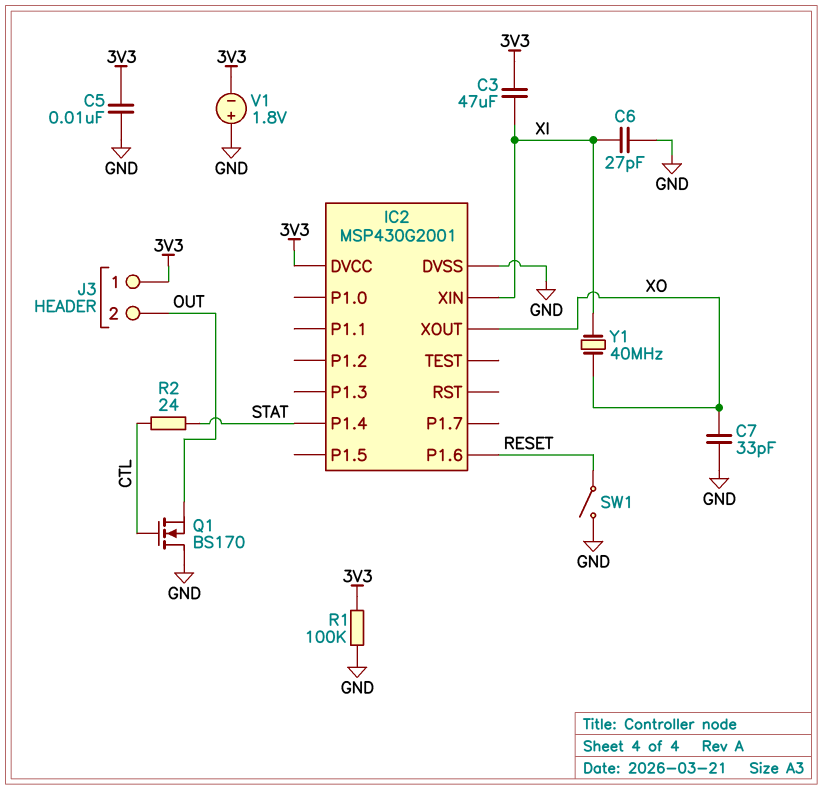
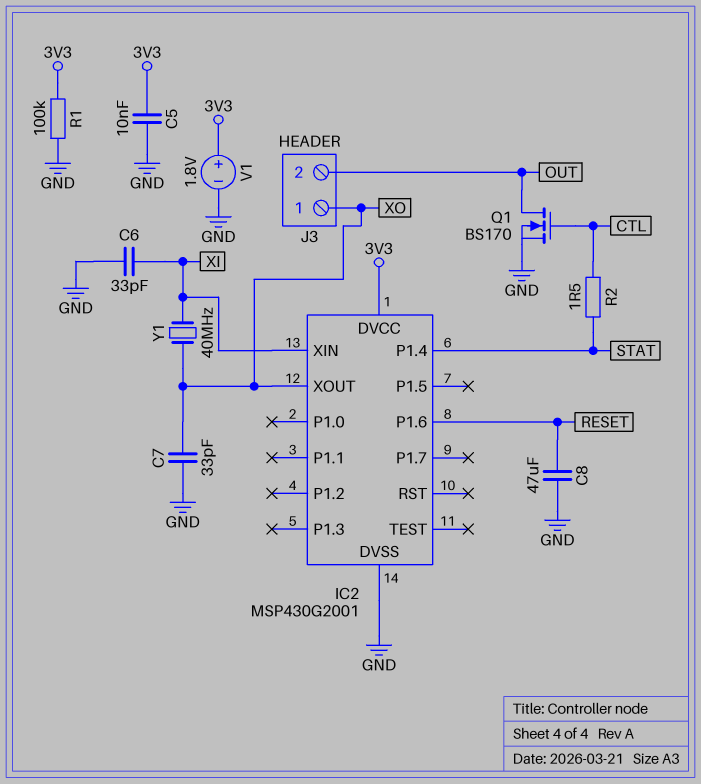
C3: 47uF (3V3, XI) -> none
C6: 27pF (GND, XI) -> 33pF (GND, XI)
C8: none -> 47uF (GND, RESET)
J3 pin 1: 3V3 -> XO
Q1: NMOS BS170 (G CTL, D GND, S OUT) -> NMOS BS170 (G CTL, D OUT, S GND)
R2: 24 (CTL, STAT) -> 1.5 (CTL, STAT)
SW1: switch (GND, RESET) -> none
V1: 1.8V (plus GND, minus 3V3) -> 1.8V (plus 3V3, minus GND)

